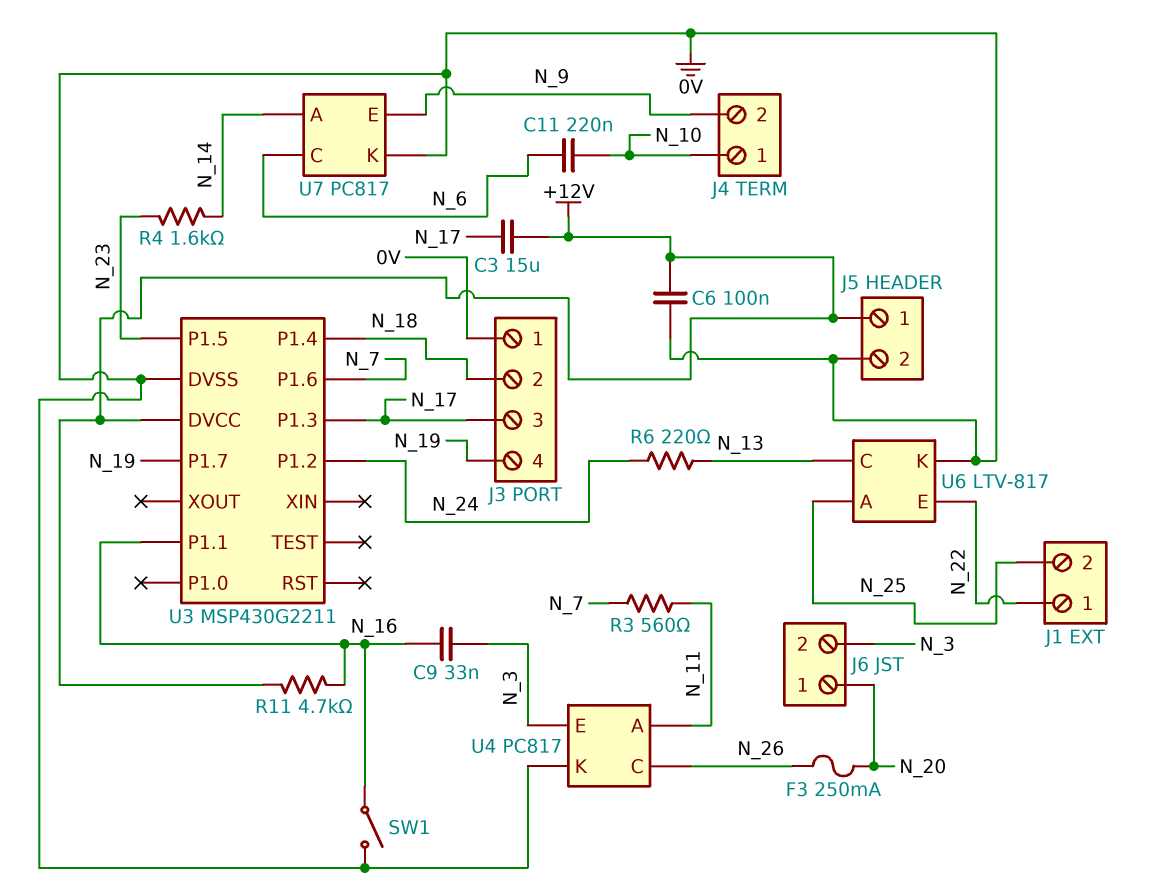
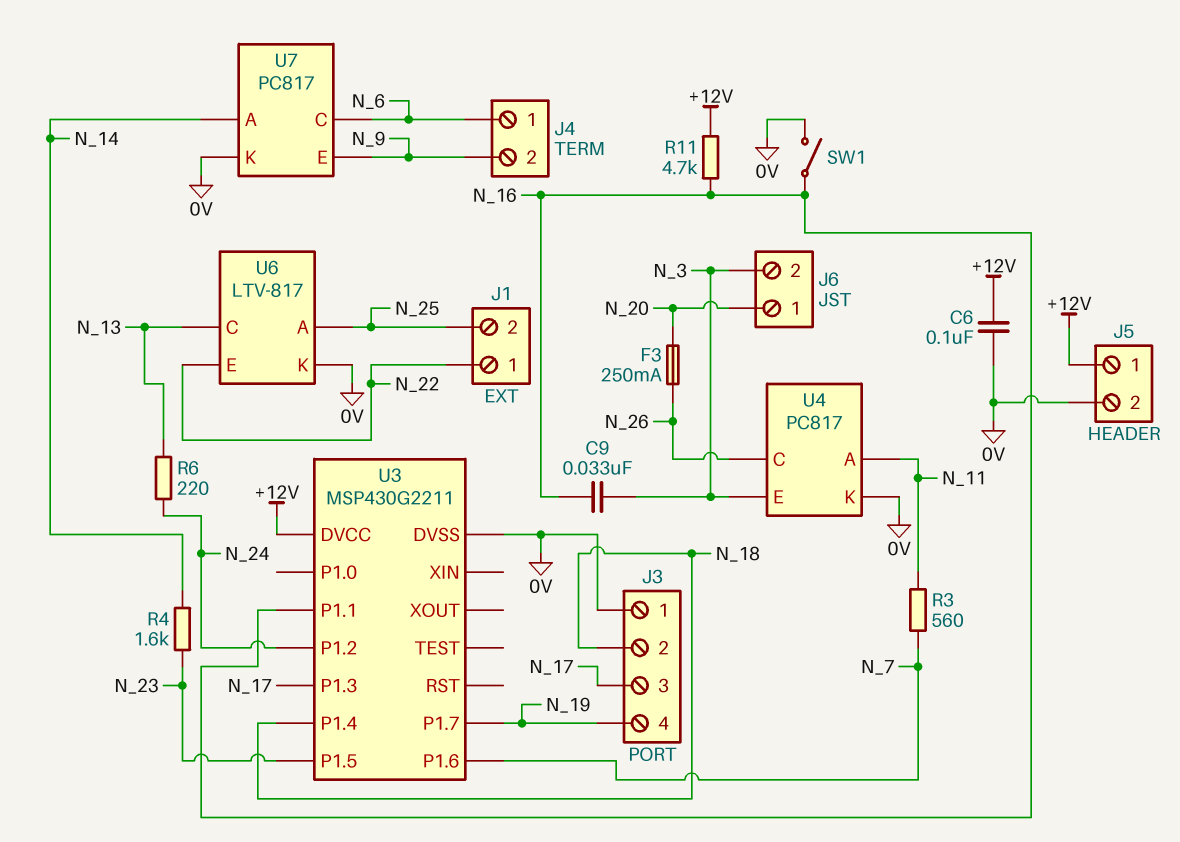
C3: 15uF (+12V, N_17) -> none
C11: 220nF (N_6, N_10) -> none
J4 pin 1: N_10 -> N_6

